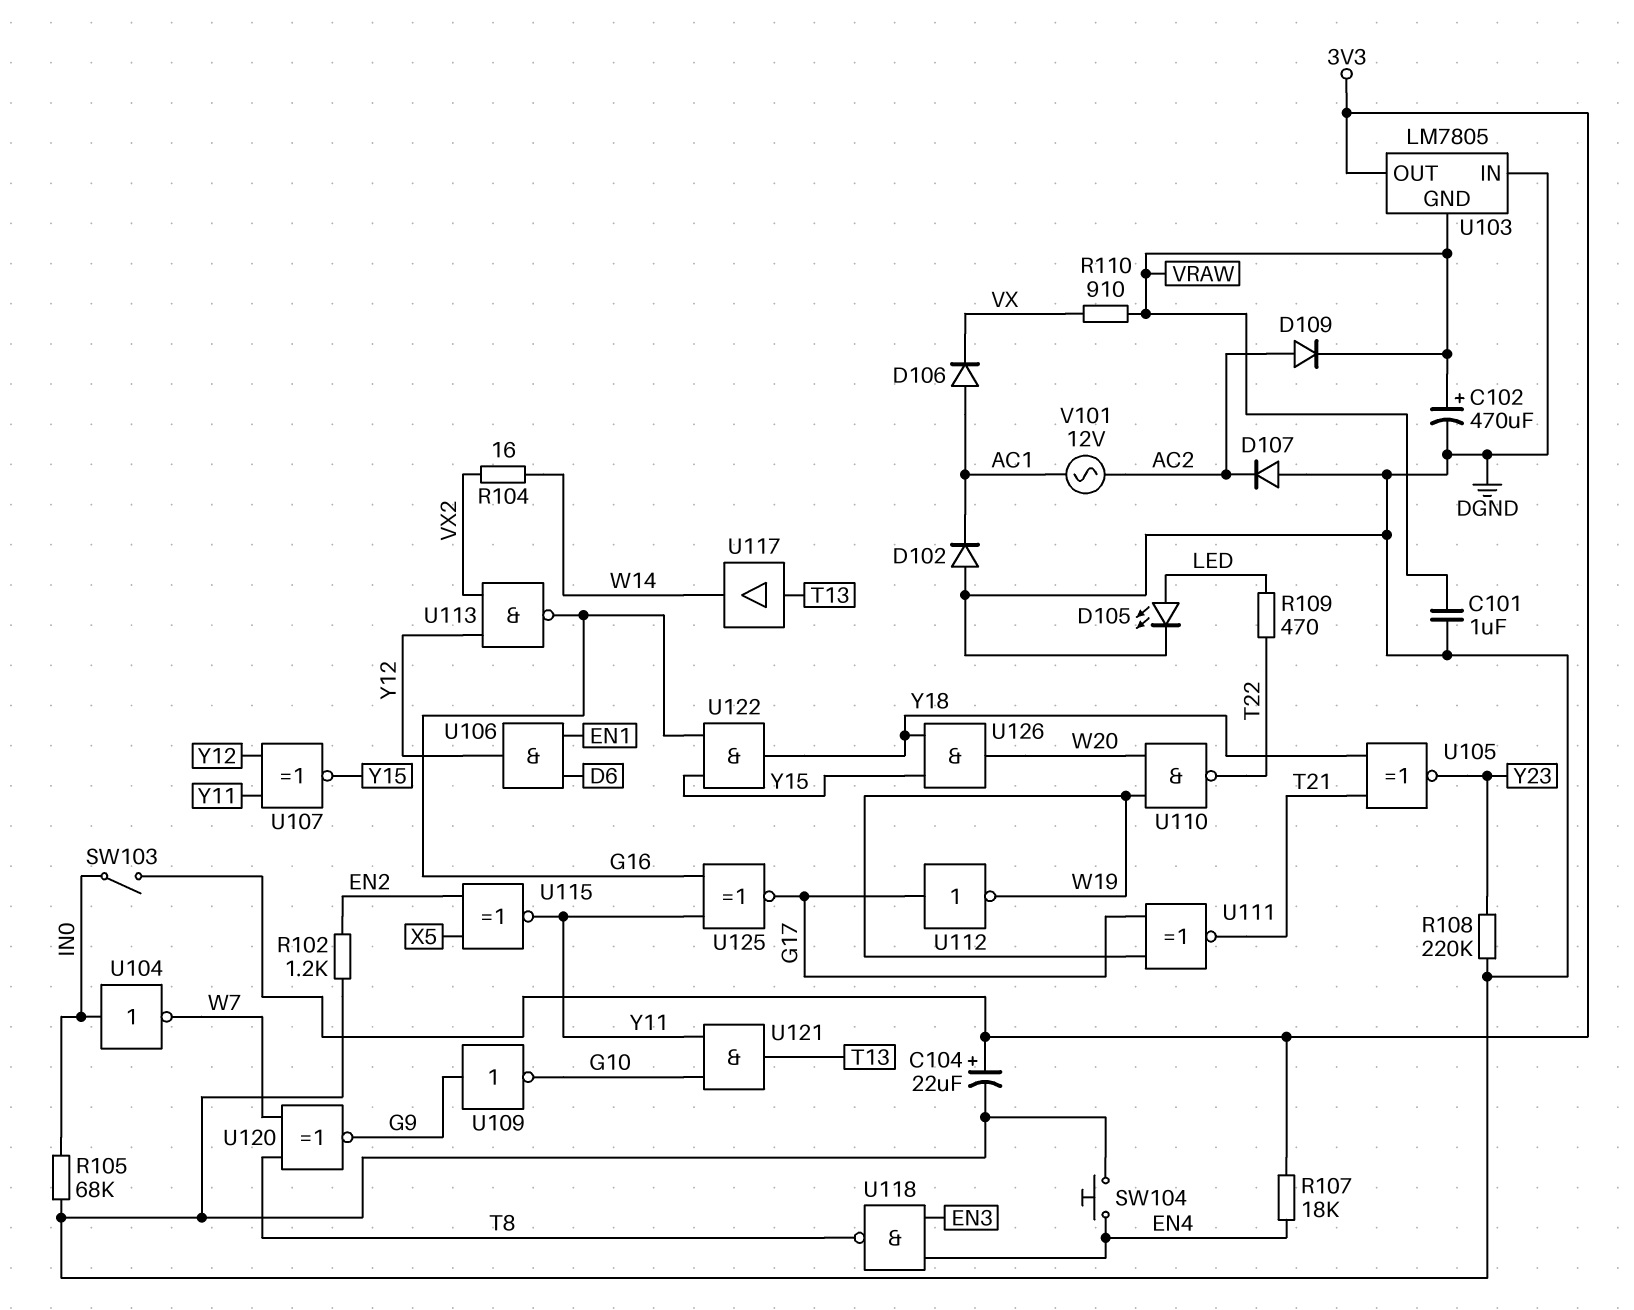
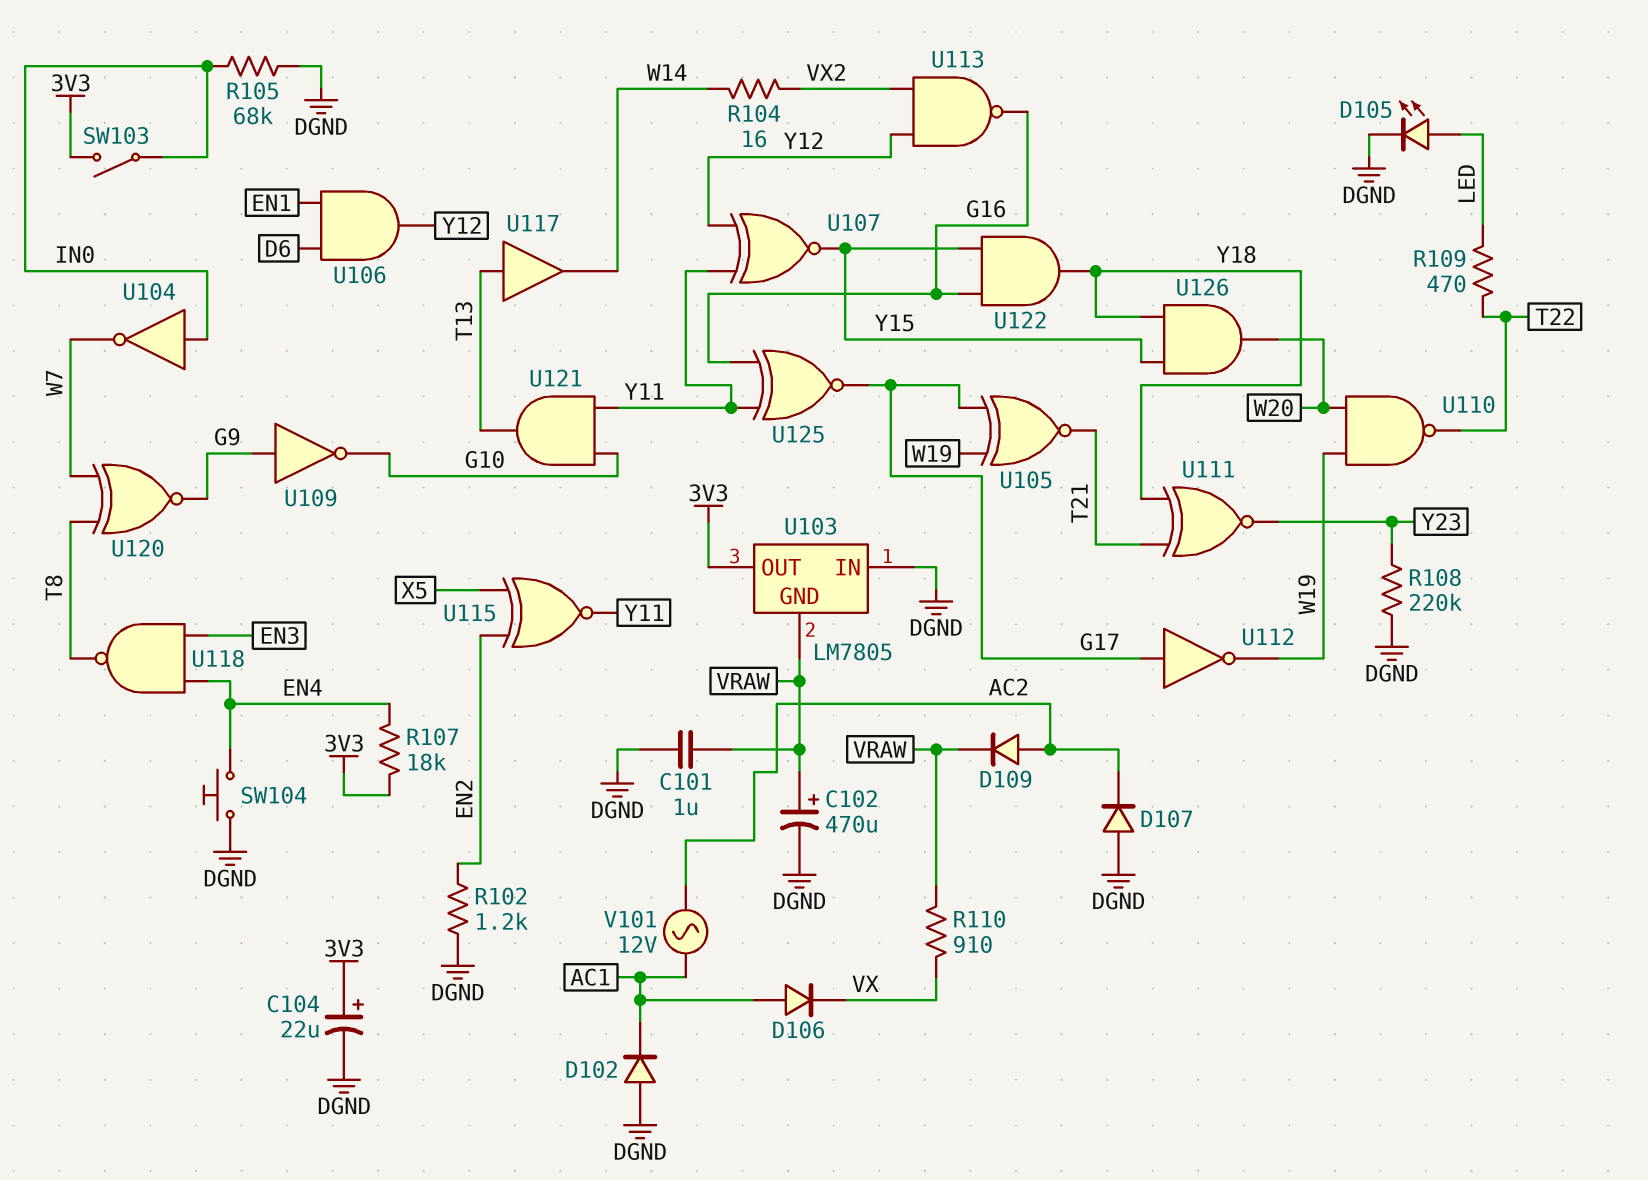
U105: XNOR (in T21, in Y18, out Y23) -> XNOR (in G17, in W19, out T21)
U111: XNOR (in G17, in W19, out T21) -> XNOR (in T21, in Y18, out Y23)

